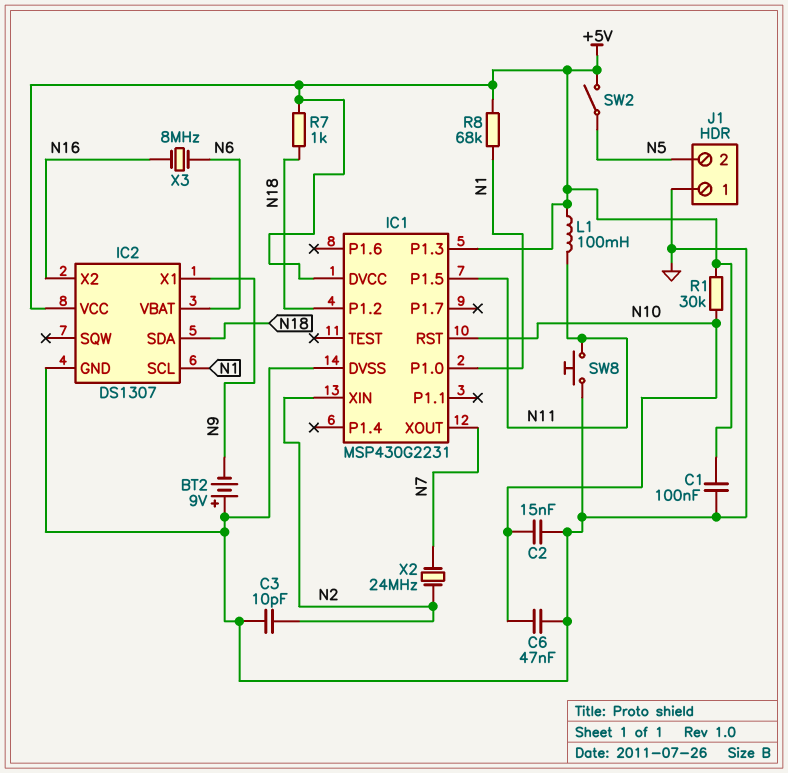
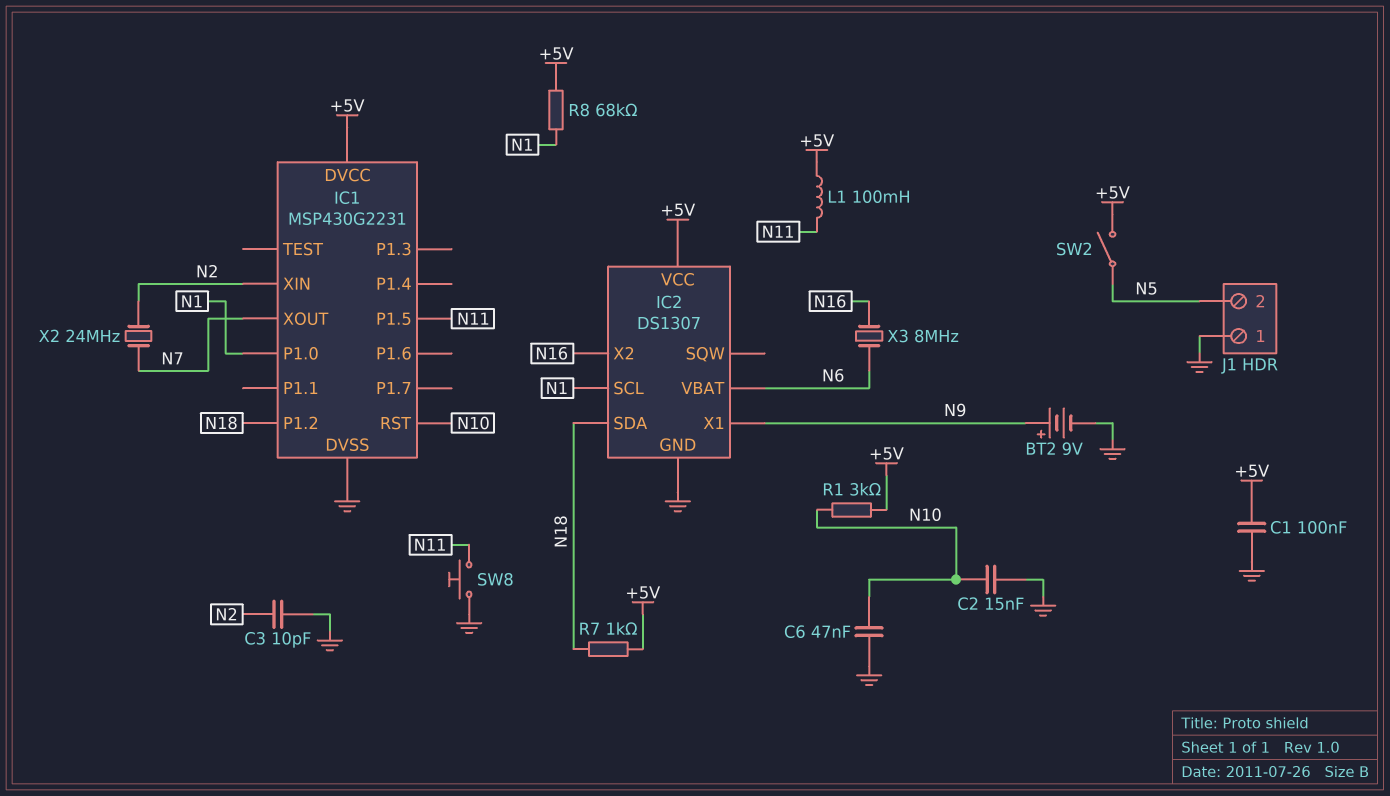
BT2: 9V (plus GND, minus N9) -> 9V (plus N9, minus GND)
IC1 pin P1.3: +5V -> none
R1: 30k (+5V, N10) -> 3k (+5V, N10)

